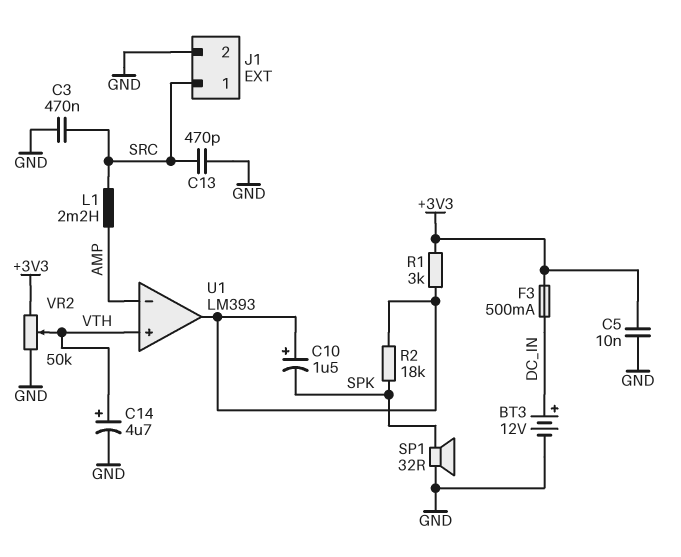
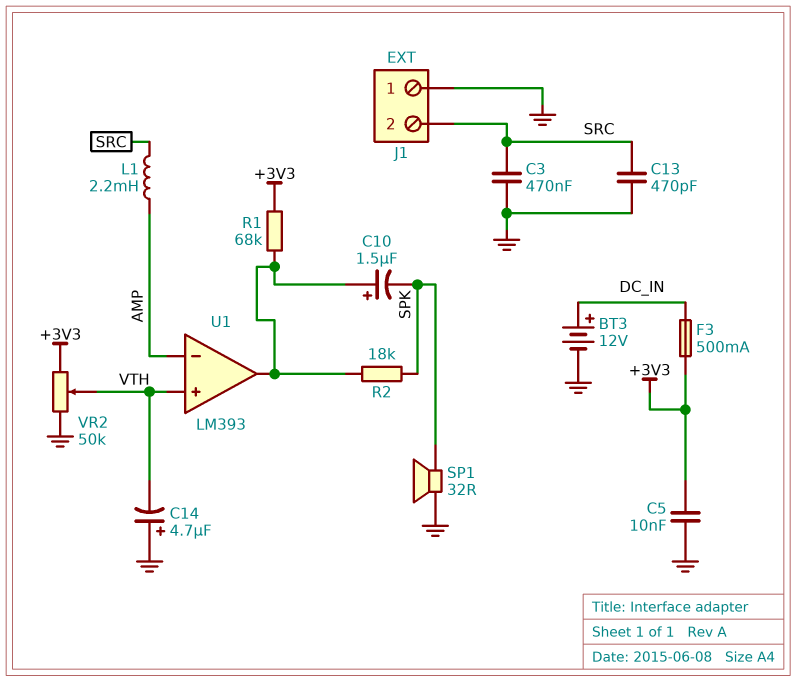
C14: 4.7uF (plus VTH, minus GND) -> 4.7uF (plus GND, minus VTH)
J1 pin 1: SRC -> GND
J1 pin 2: GND -> SRC
R1: 3k (+3V3, U1/out) -> 68k (+3V3, U1/out)

